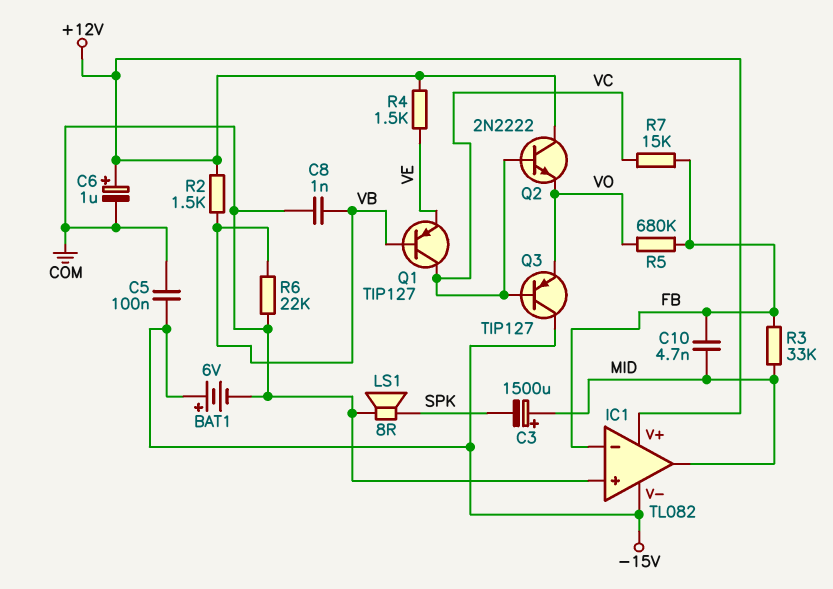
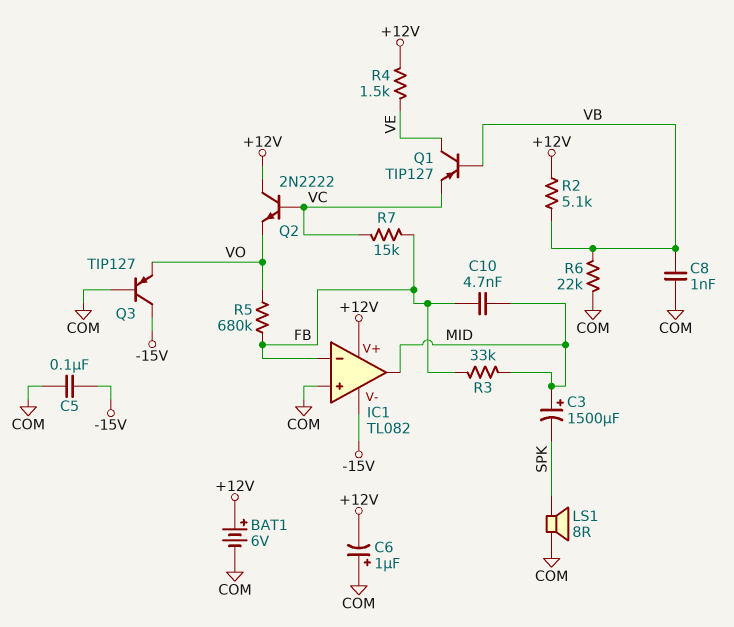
BAT1: 6V (plus -15V, minus COM) -> 6V (plus +12V, minus COM)
C6: 1uF (plus +12V, minus COM) -> 1uF (plus COM, minus +12V)
Q1: PNP TIP127 (B VB, C VC, E VE) -> PNP TIP127 (B VB, C VE, E VC)
Q3: PNP TIP127 (B VC, C -15V, E VO) -> PNP TIP127 (B COM, C -15V, E VO)
R2: 1.5k (+12V, VB) -> 5.1k (+12V, VB)

